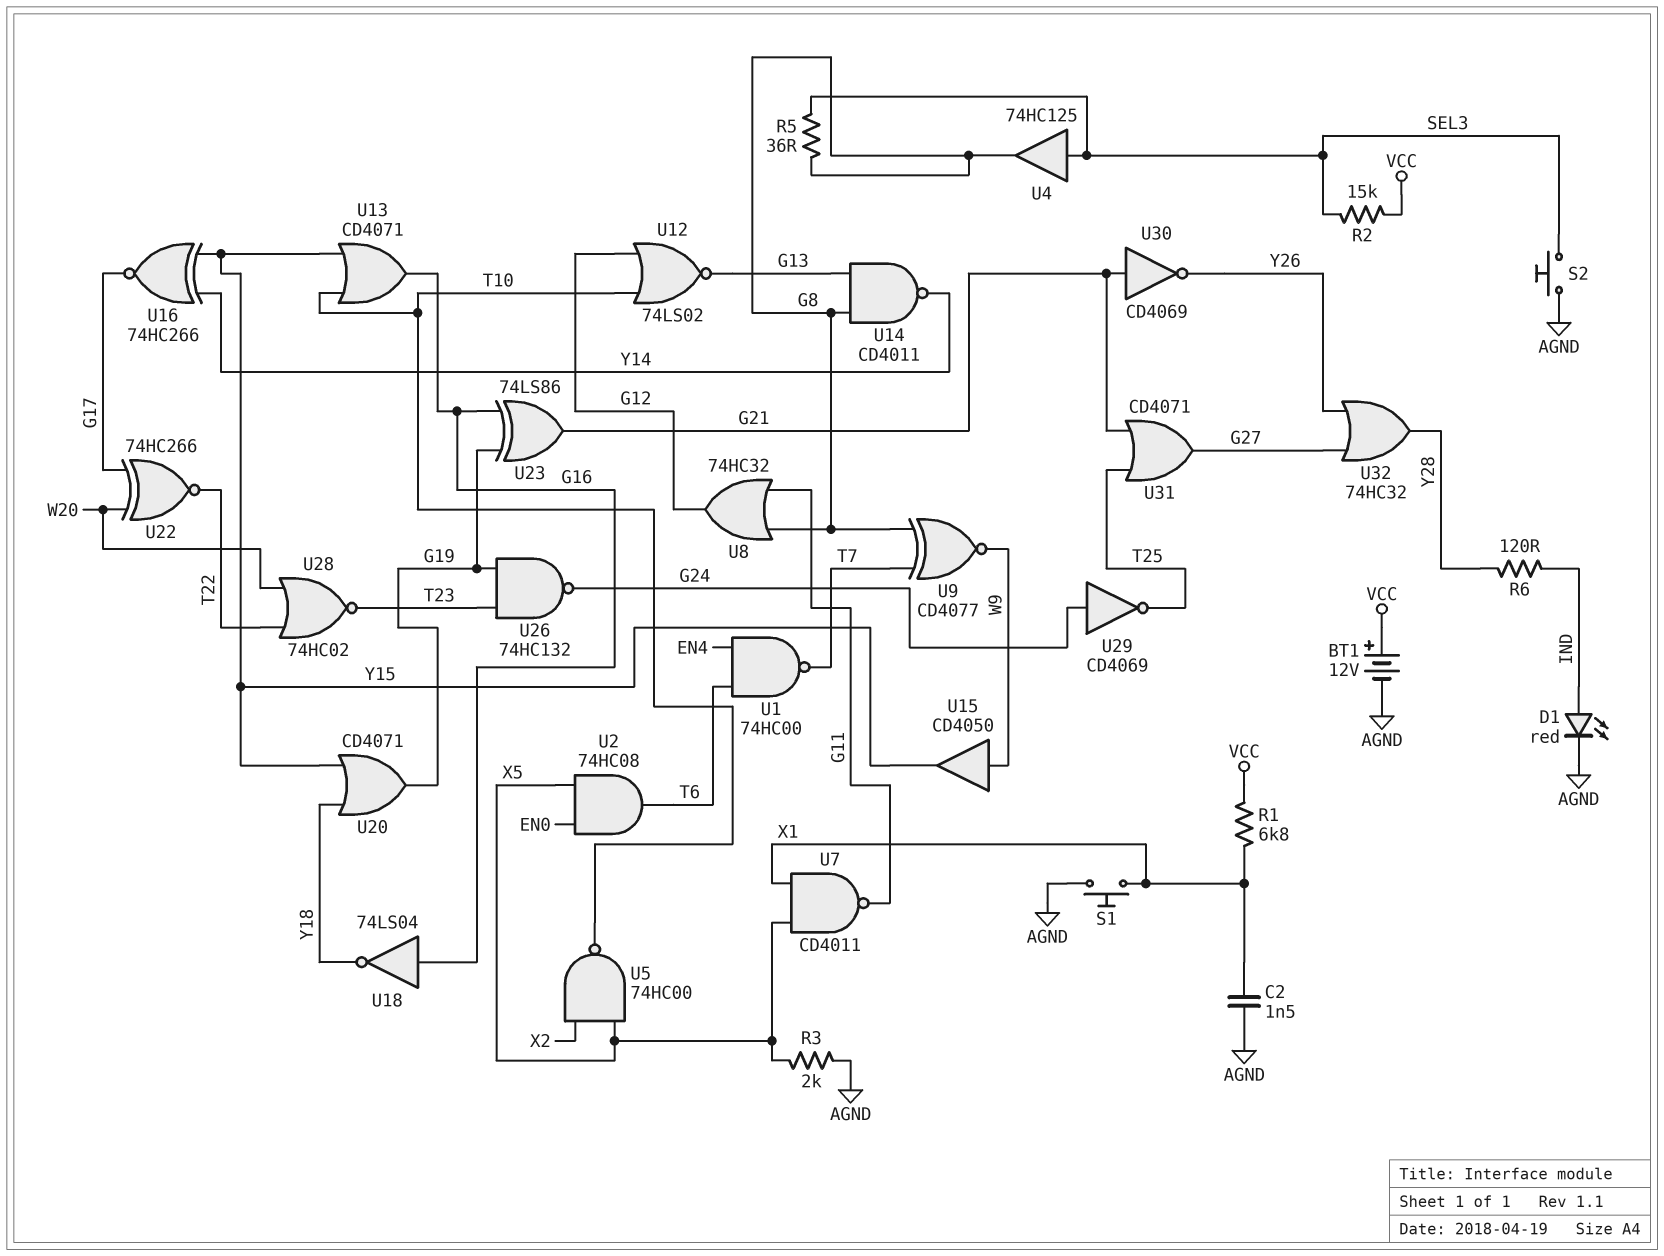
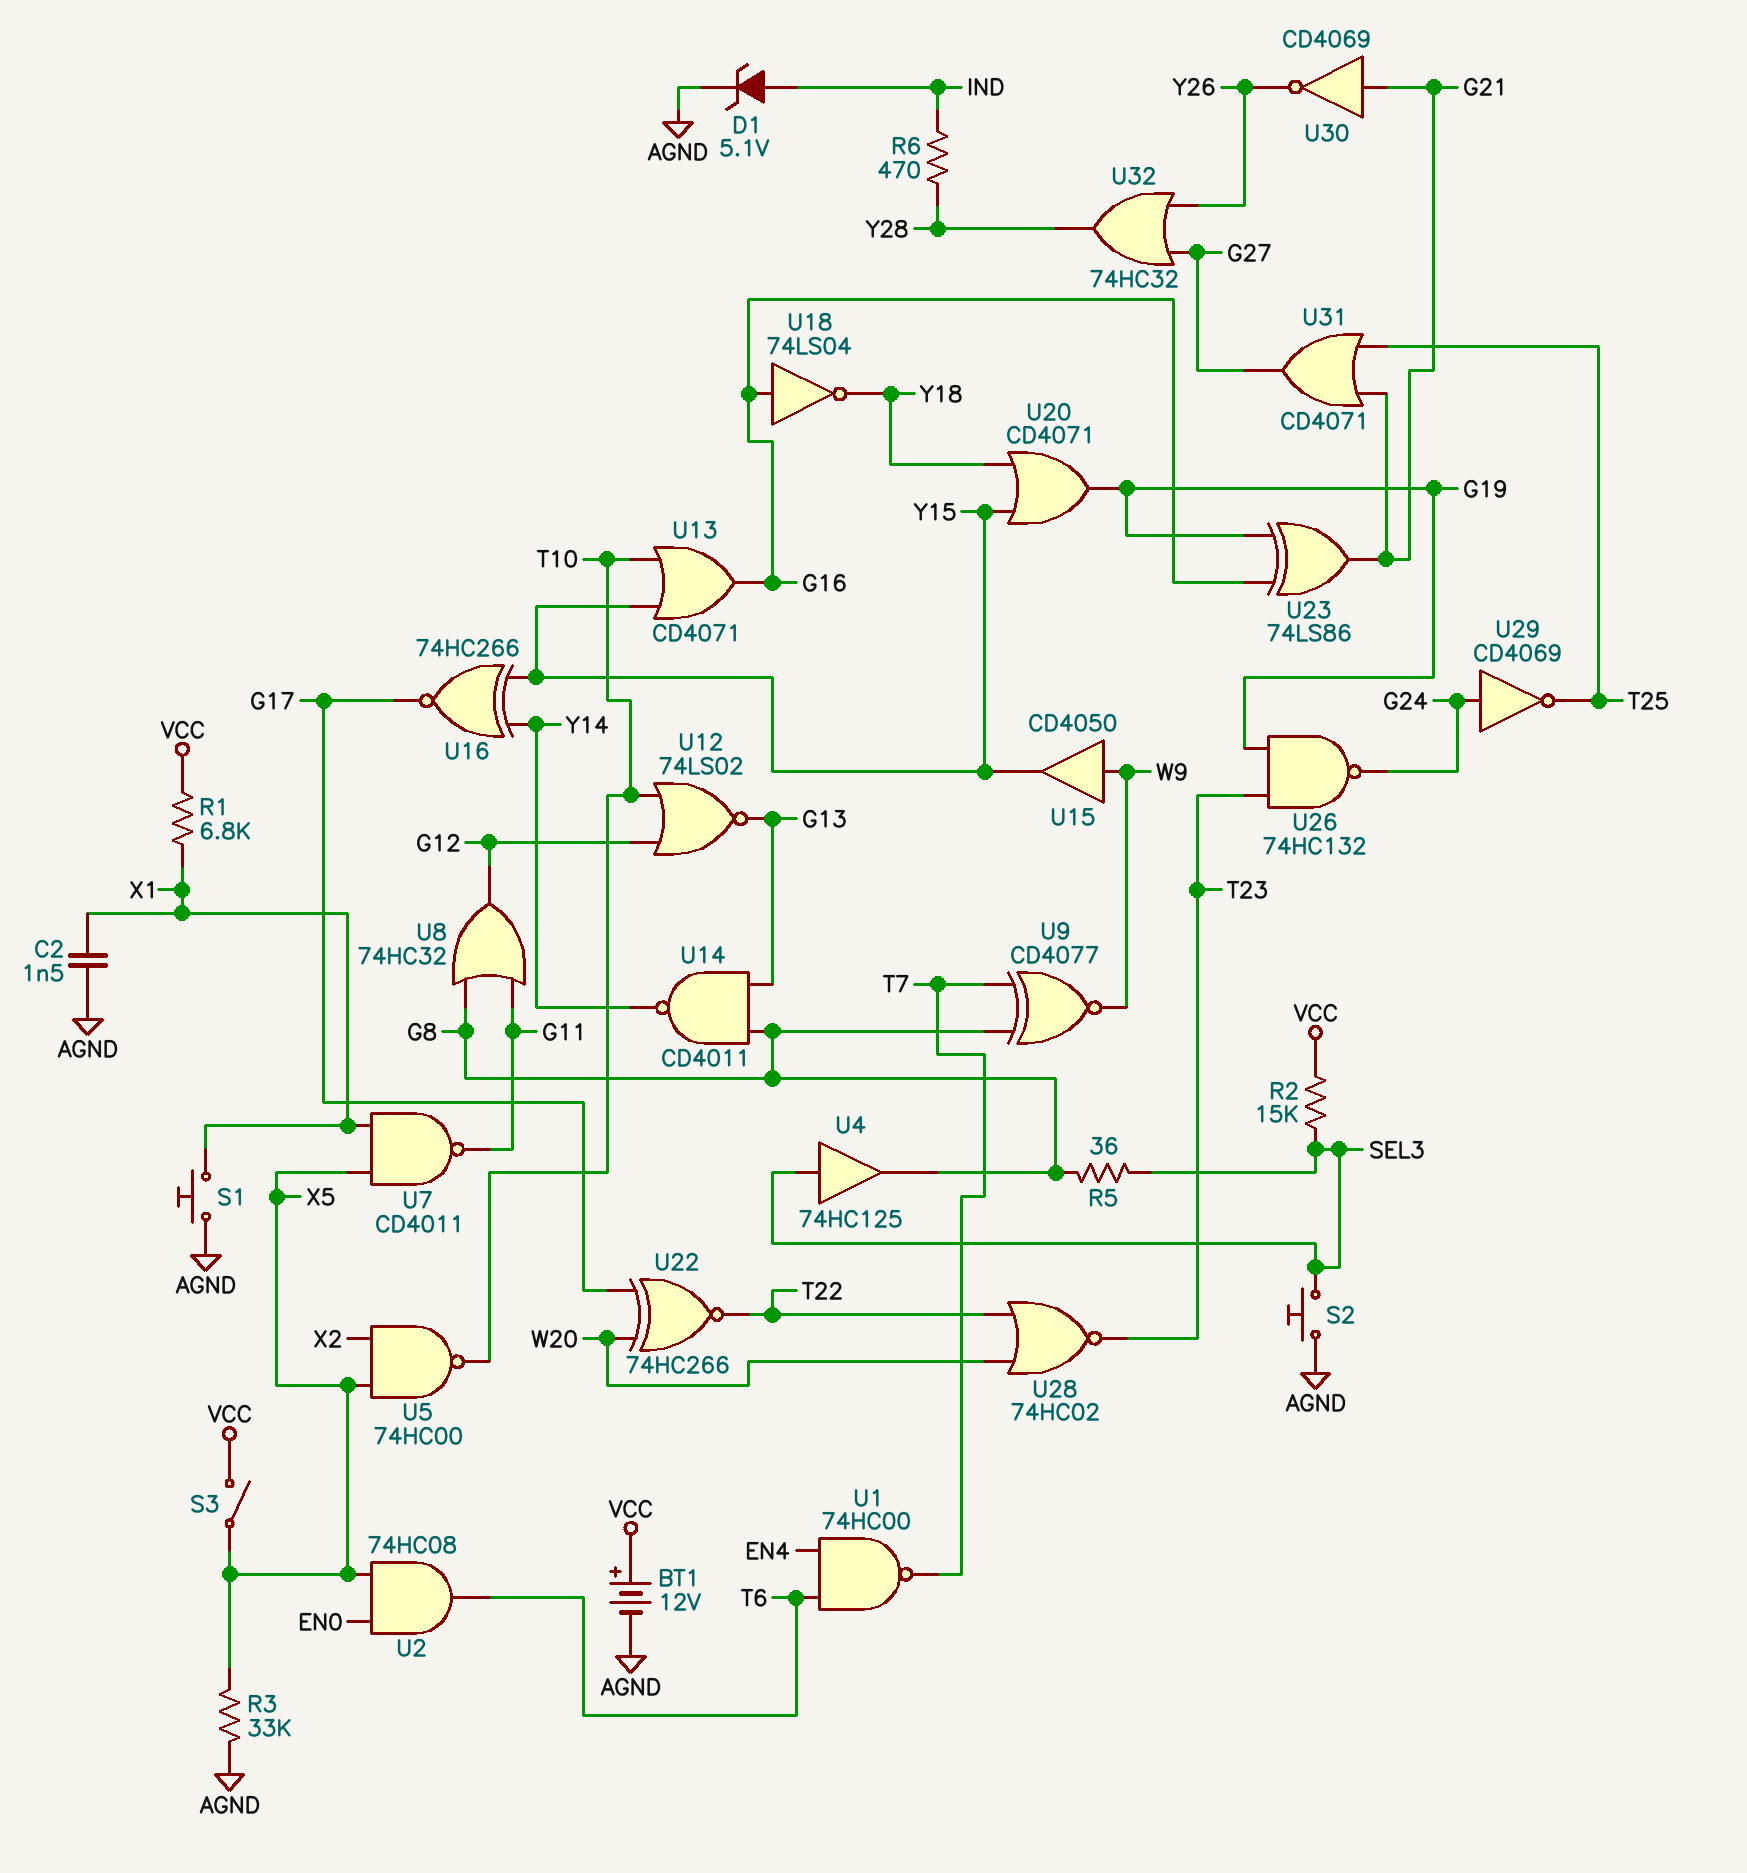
D1: LED red (A IND, K AGND) -> zener 5.1V (A IND, K AGND)
R3: 2k (AGND, X5) -> 33k (AGND, X5)
R6: 120 (IND, Y28) -> 470 (IND, Y28)
S3: none -> switch (VCC, X5)

